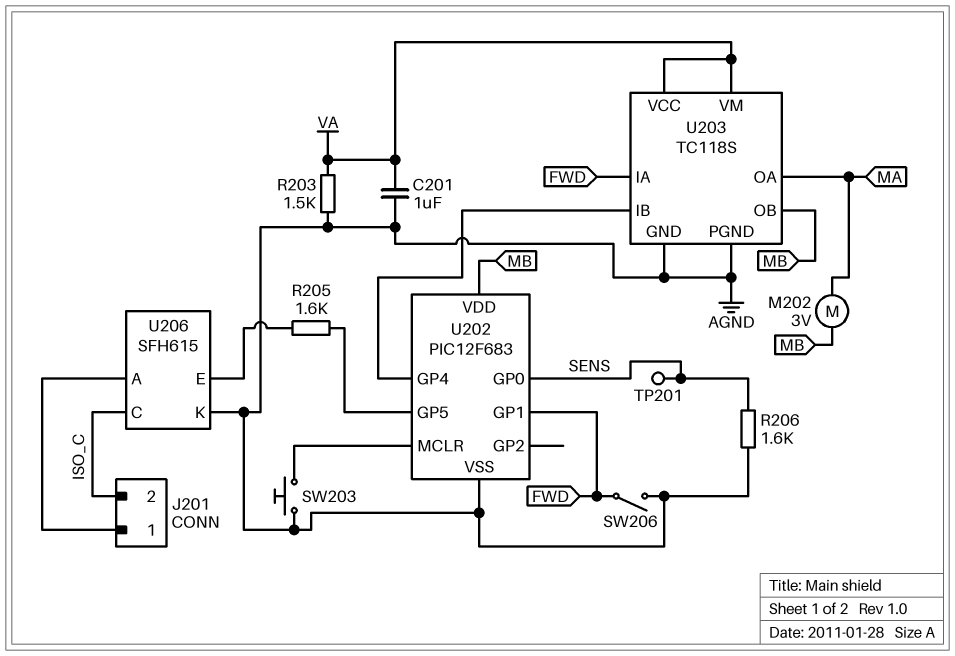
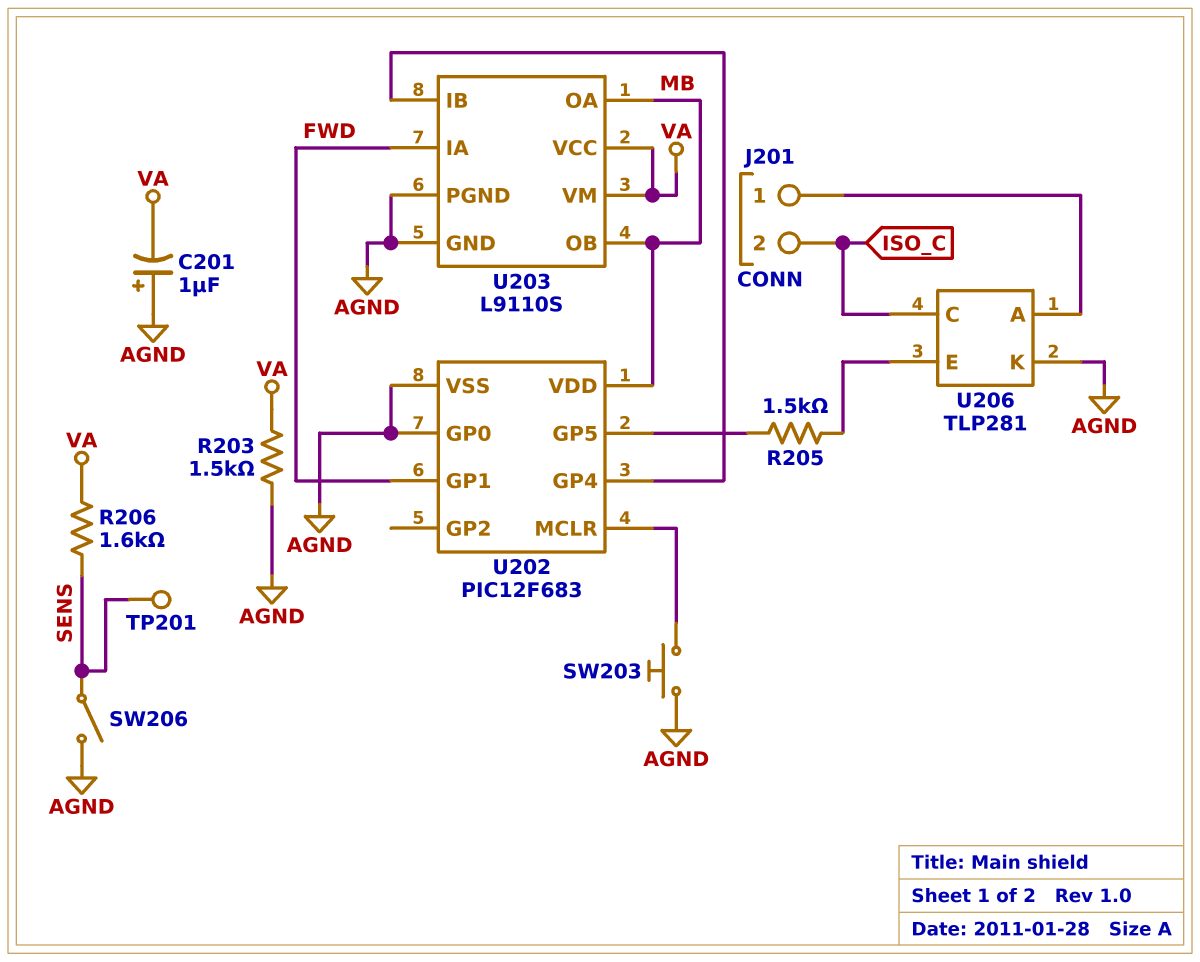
C201: 1uF (AGND, VA) -> 1uF (plus AGND, minus VA)
M202: motor 3V (MA, MB) -> none
R205: 1.6k (U202/GP5, U206/E) -> 1.5k (U202/GP5, U206/E)
R206: 1.6k (AGND, SENS) -> 1.6k (SENS, VA)
SW206: switch (AGND, FWD) -> switch (AGND, SENS)
U202 pin GP0: SENS -> AGND
U203: TC118S -> L9110S
U203 pin OA: MA -> MB
U206: SFH615 -> TLP281

